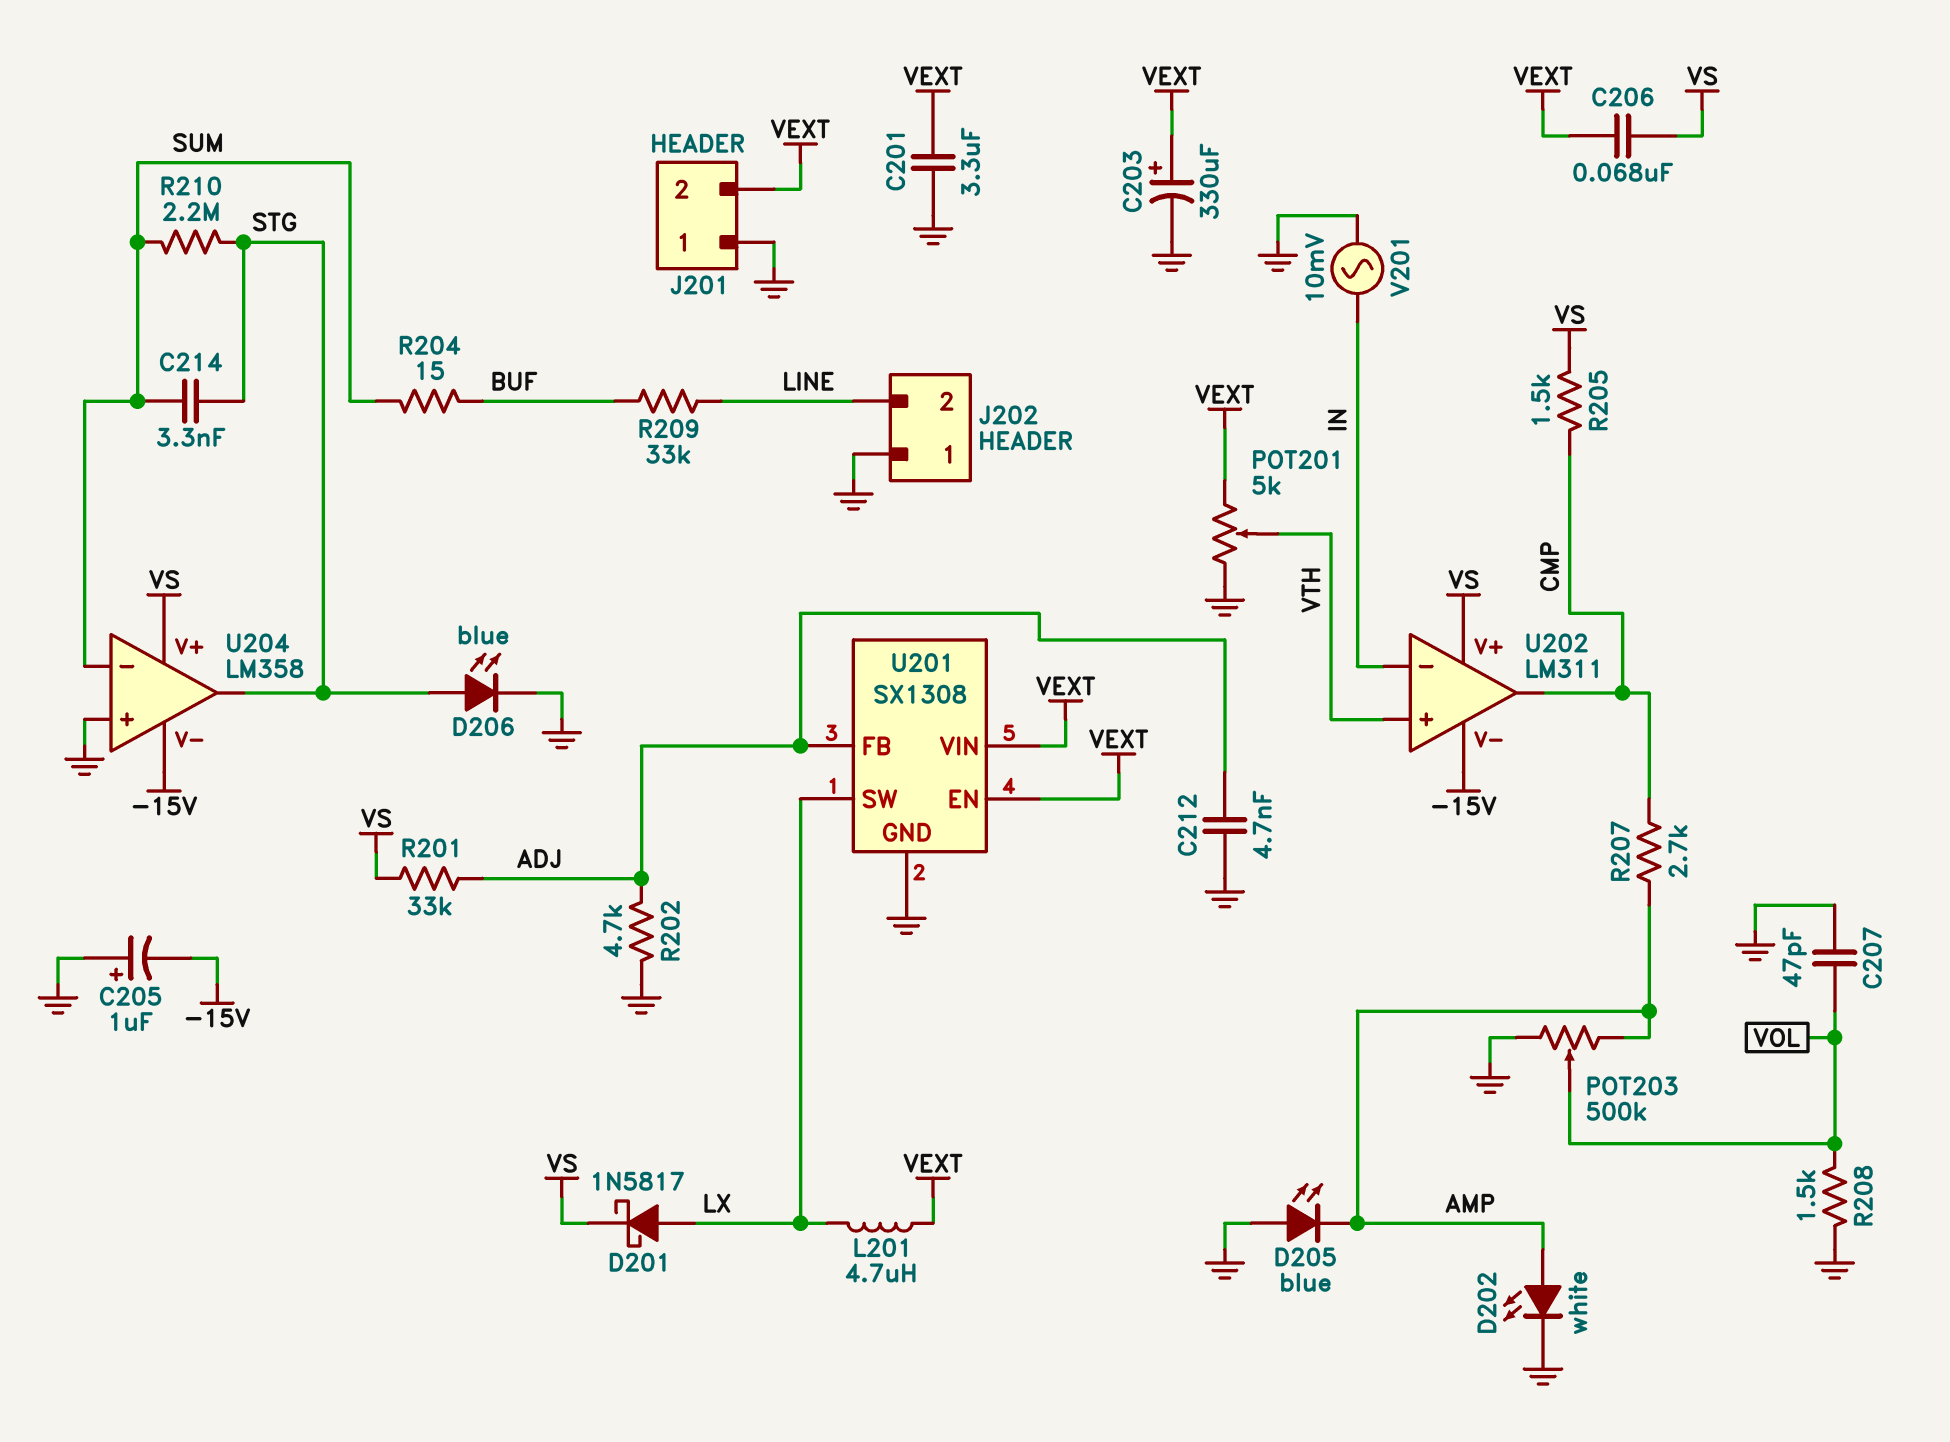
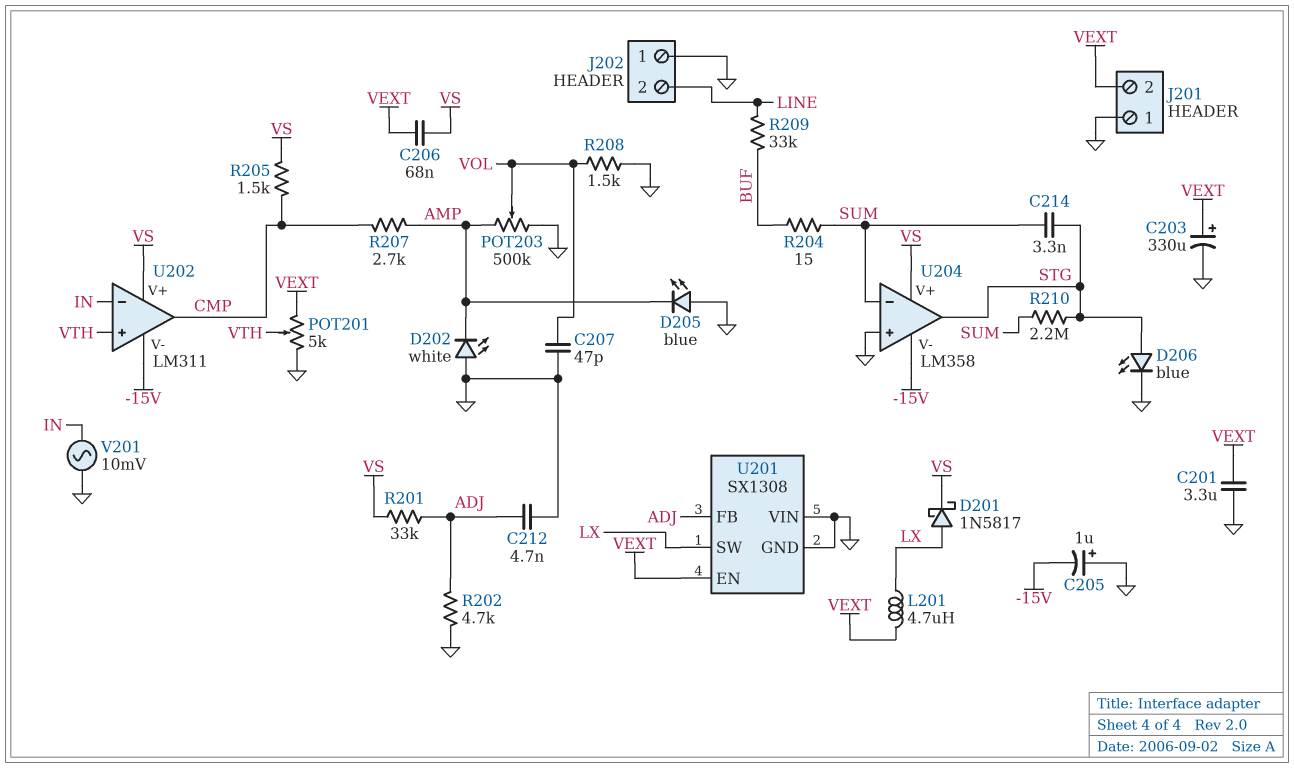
D202: LED white (A AMP, K GND) -> LED white (A GND, K AMP)
U201 pin VIN: VEXT -> GND

